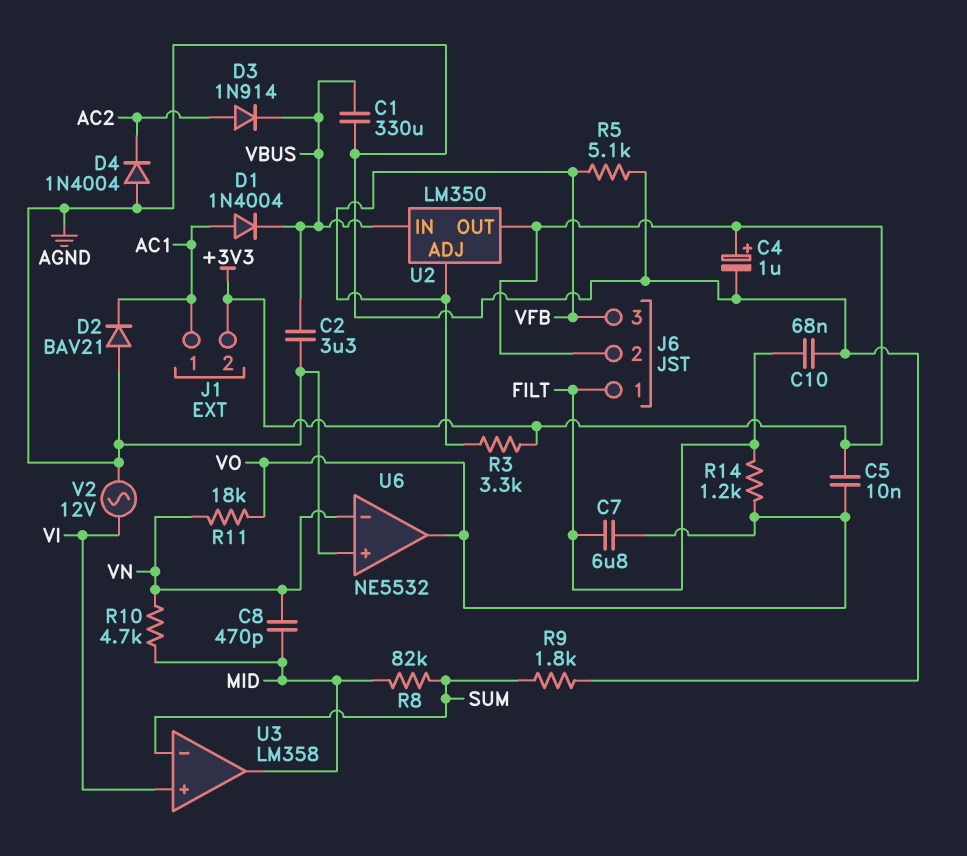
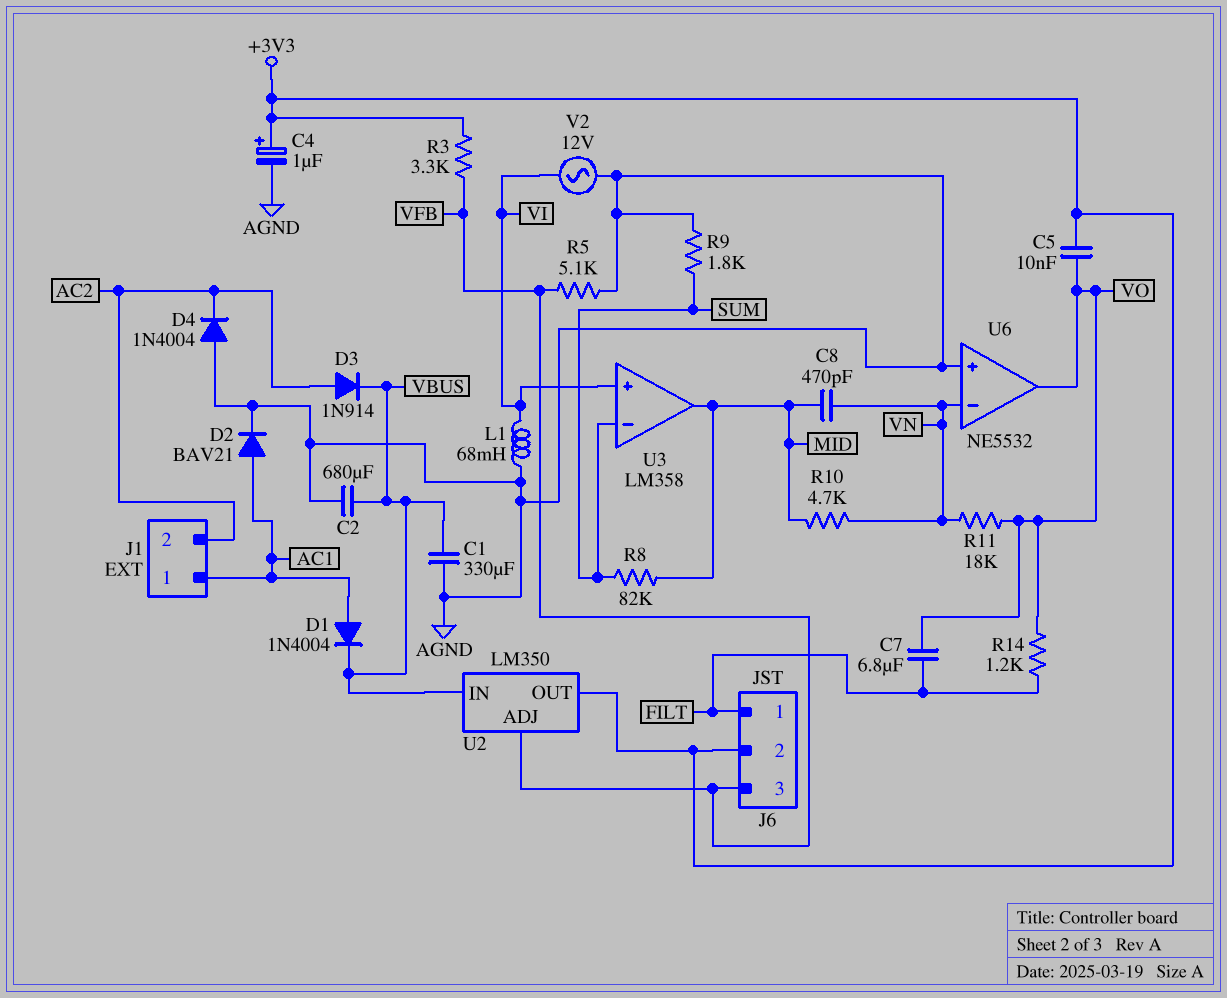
C2: 3.3uF (AGND, VBUS) -> 680uF (AGND, VBUS)
C10: 68nF (AGND, FILT) -> none
D2: diode BAV21 (A AGND, K AC1) -> diode BAV21 (A AC1, K AGND)
J1 pin 2: +3V3 -> AC2
L1: none -> 68mH (AGND, VI)

